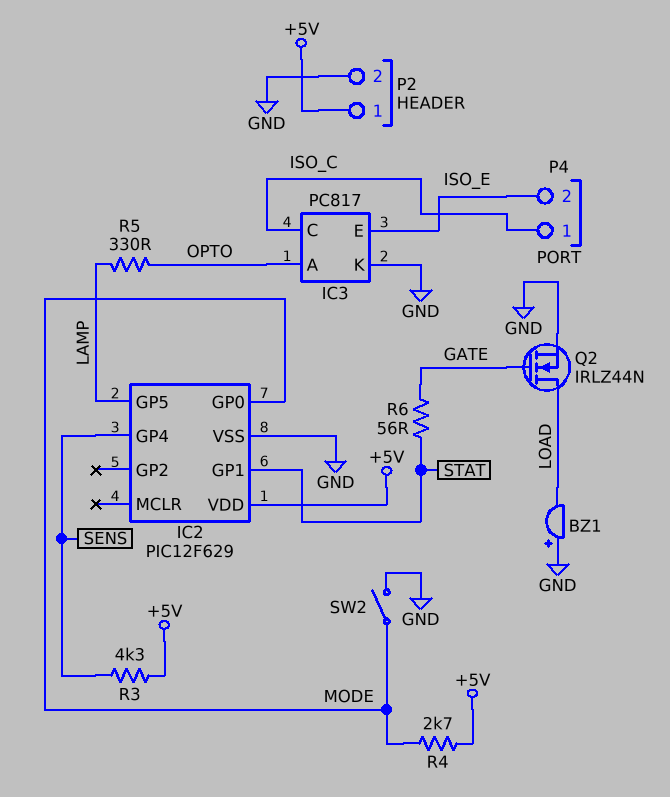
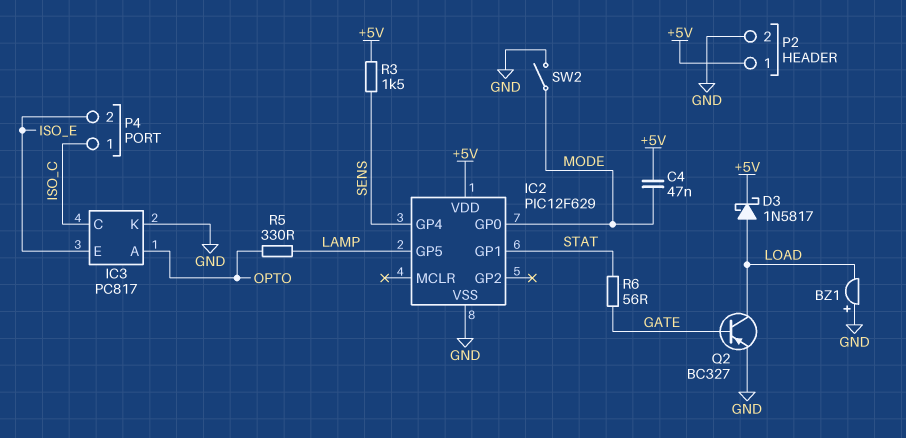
C4: none -> 47nF (+5V, MODE)
D3: none -> schottky 1N5817 (A LOAD, K +5V)
Q2: NMOS IRLZ44N (G GATE, D LOAD, S GND) -> PNP BC327 (B GATE, C LOAD, E GND)
R3: 4.3k (+5V, SENS) -> 1.5k (+5V, SENS)
R4: 2.7k (+5V, MODE) -> none

